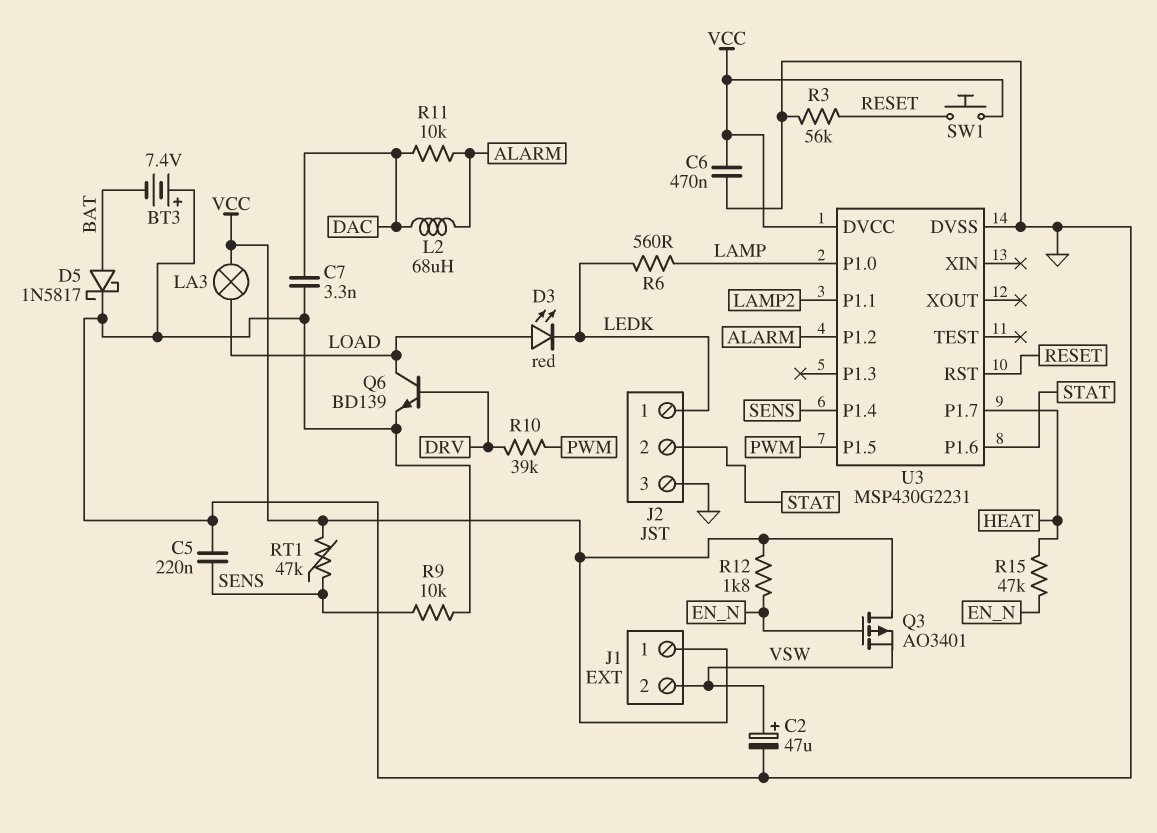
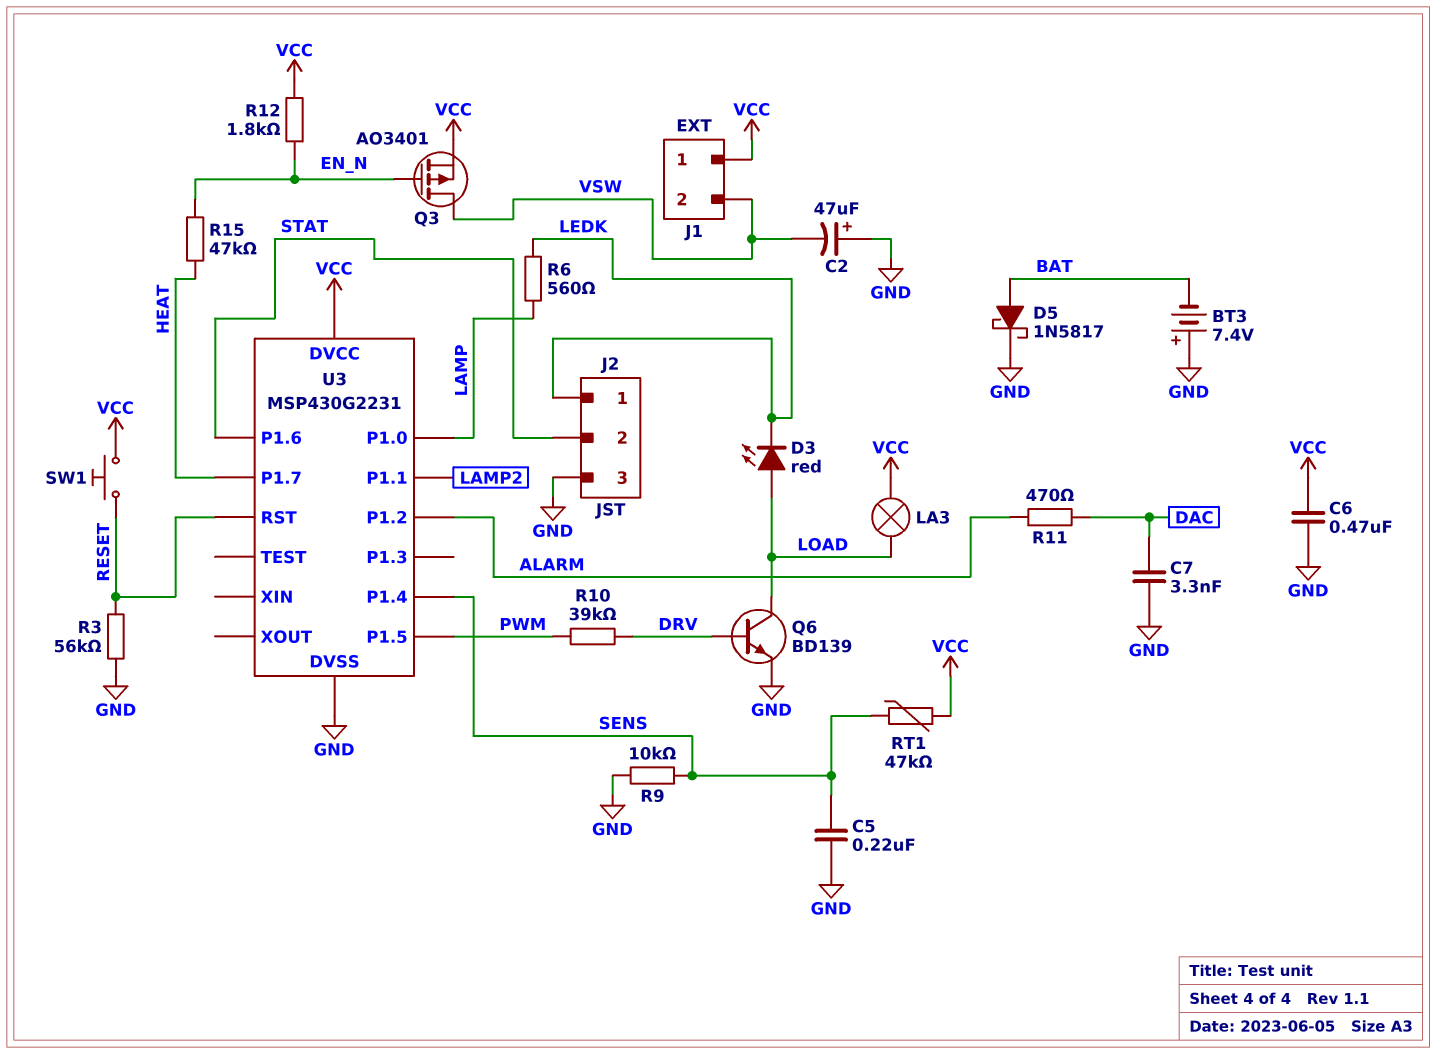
C2: 47uF (plus VSW, minus GND) -> 47uF (plus GND, minus VSW)
L2: 68uH (ALARM, DAC) -> none
Q3: PMOS AO3401 (G EN_N, D VCC, S VSW) -> PMOS AO3401 (G EN_N, D VSW, S VCC)
R11: 10k (ALARM, DAC) -> 470 (ALARM, DAC)

